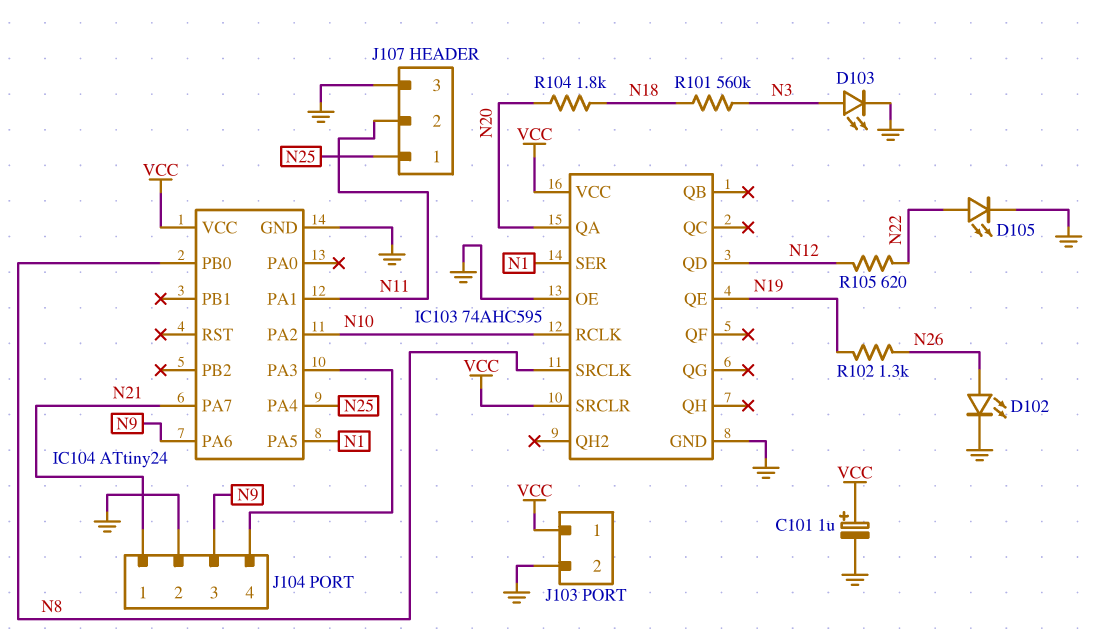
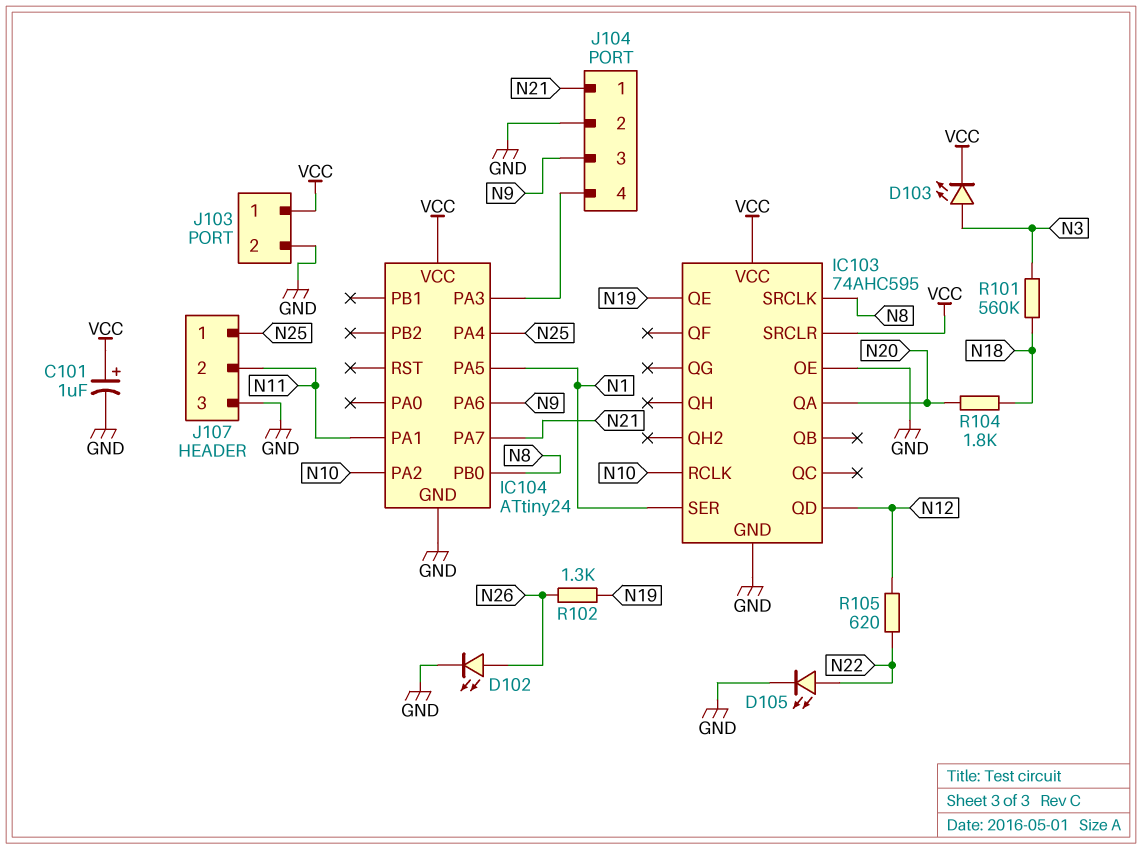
D103: LED (A N3, K GND) -> LED (A N3, K VCC)

